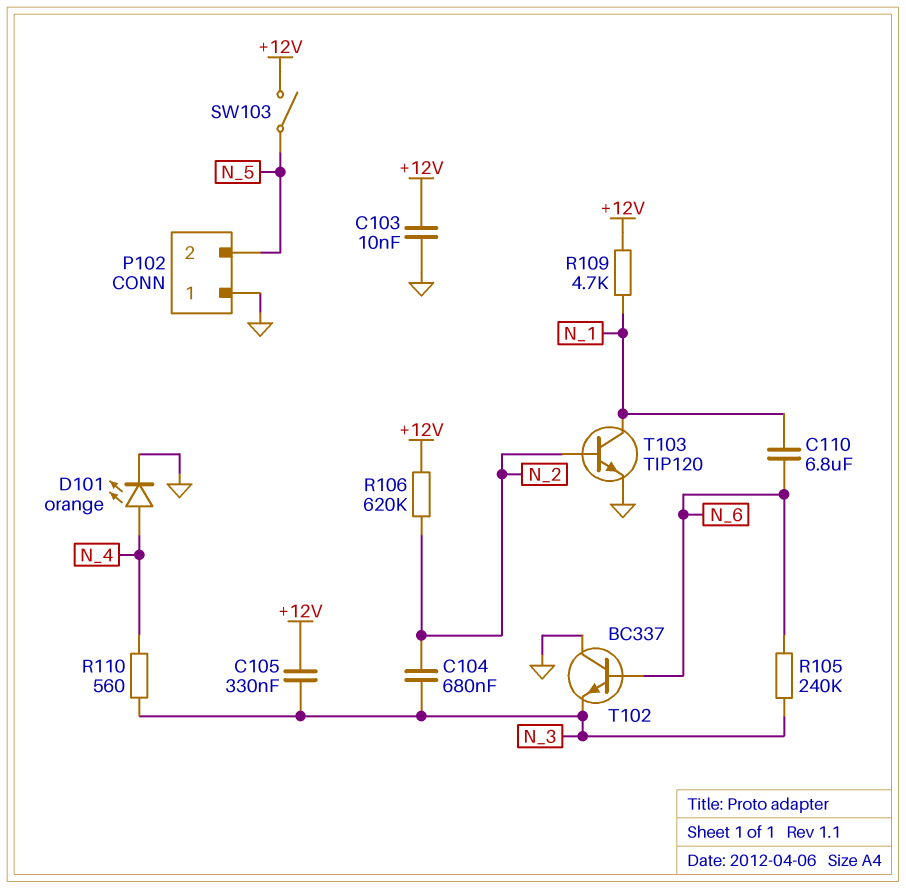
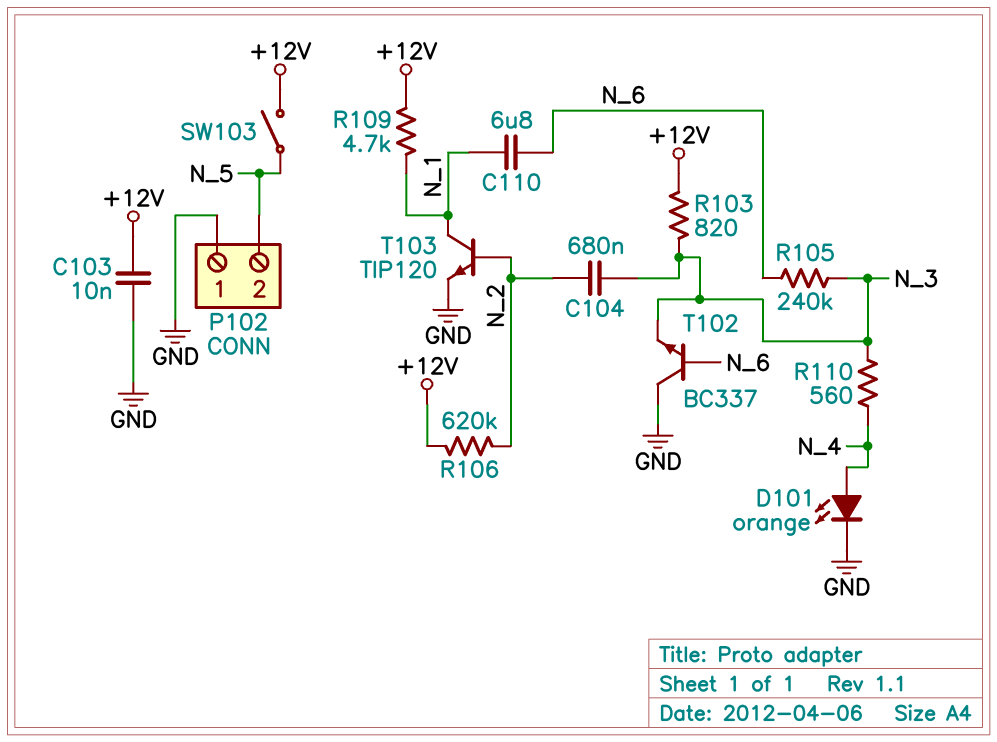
C105: 330nF (+12V, N_3) -> none
R103: none -> 820 (+12V, N_3)

